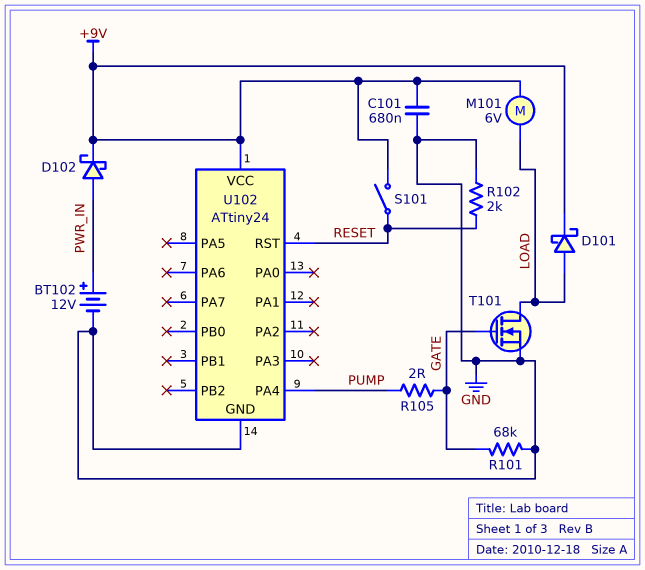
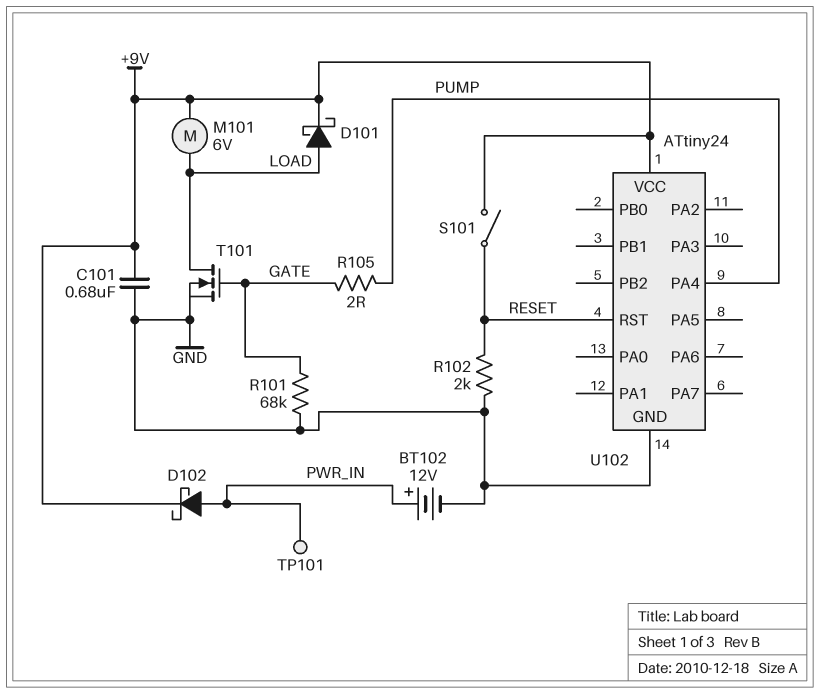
TP101: none -> test point (PWR_IN)

